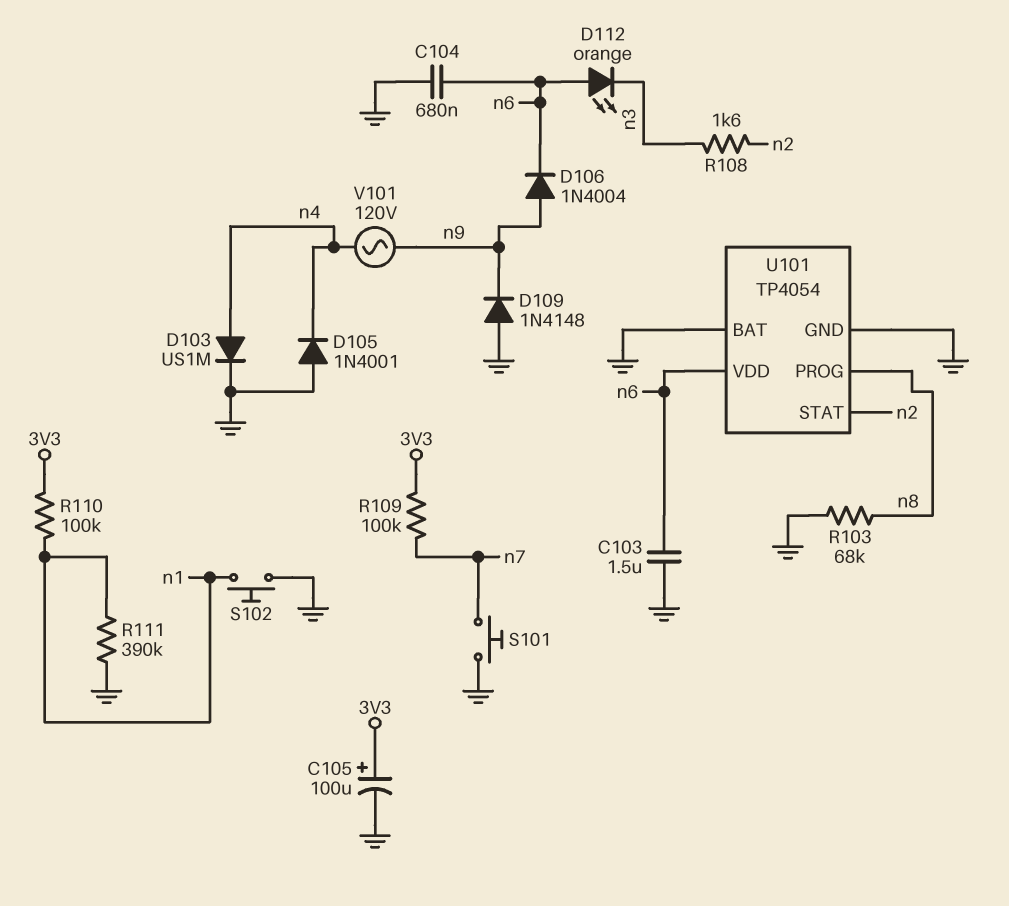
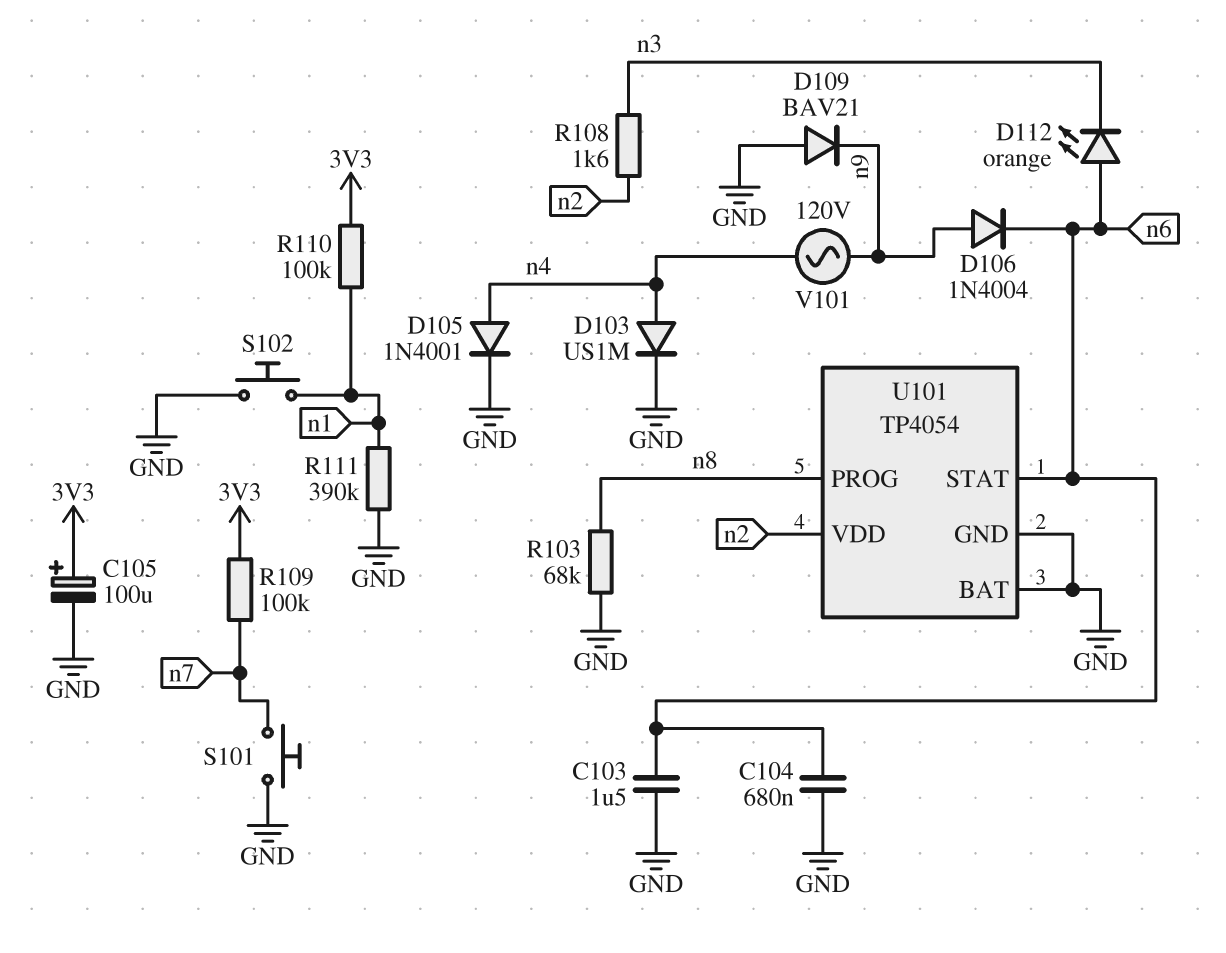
D105: diode 1N4001 (A GND, K n4) -> diode 1N4001 (A n4, K GND)
D109: diode 1N4148 (A GND, K n9) -> diode BAV21 (A GND, K n9)
U101 pin STAT: n2 -> n6
U101 pin VDD: n6 -> n2

